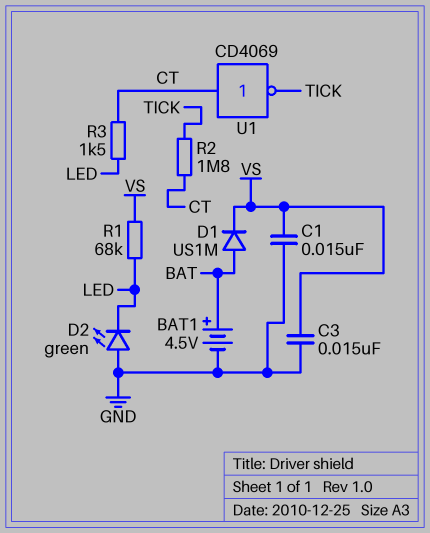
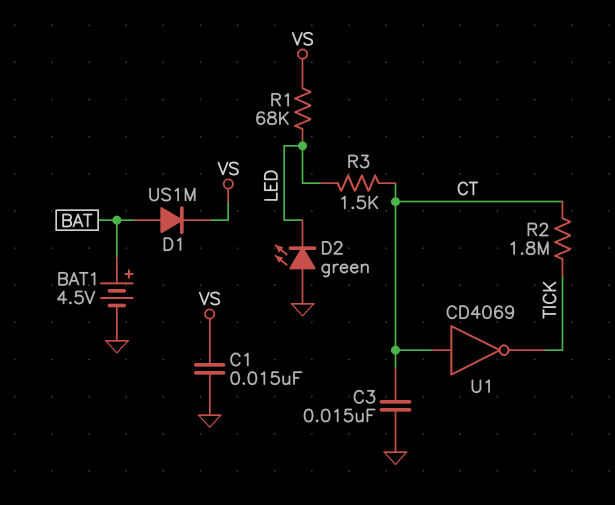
C3: 15nF (GND, VS) -> 15nF (CT, GND)

